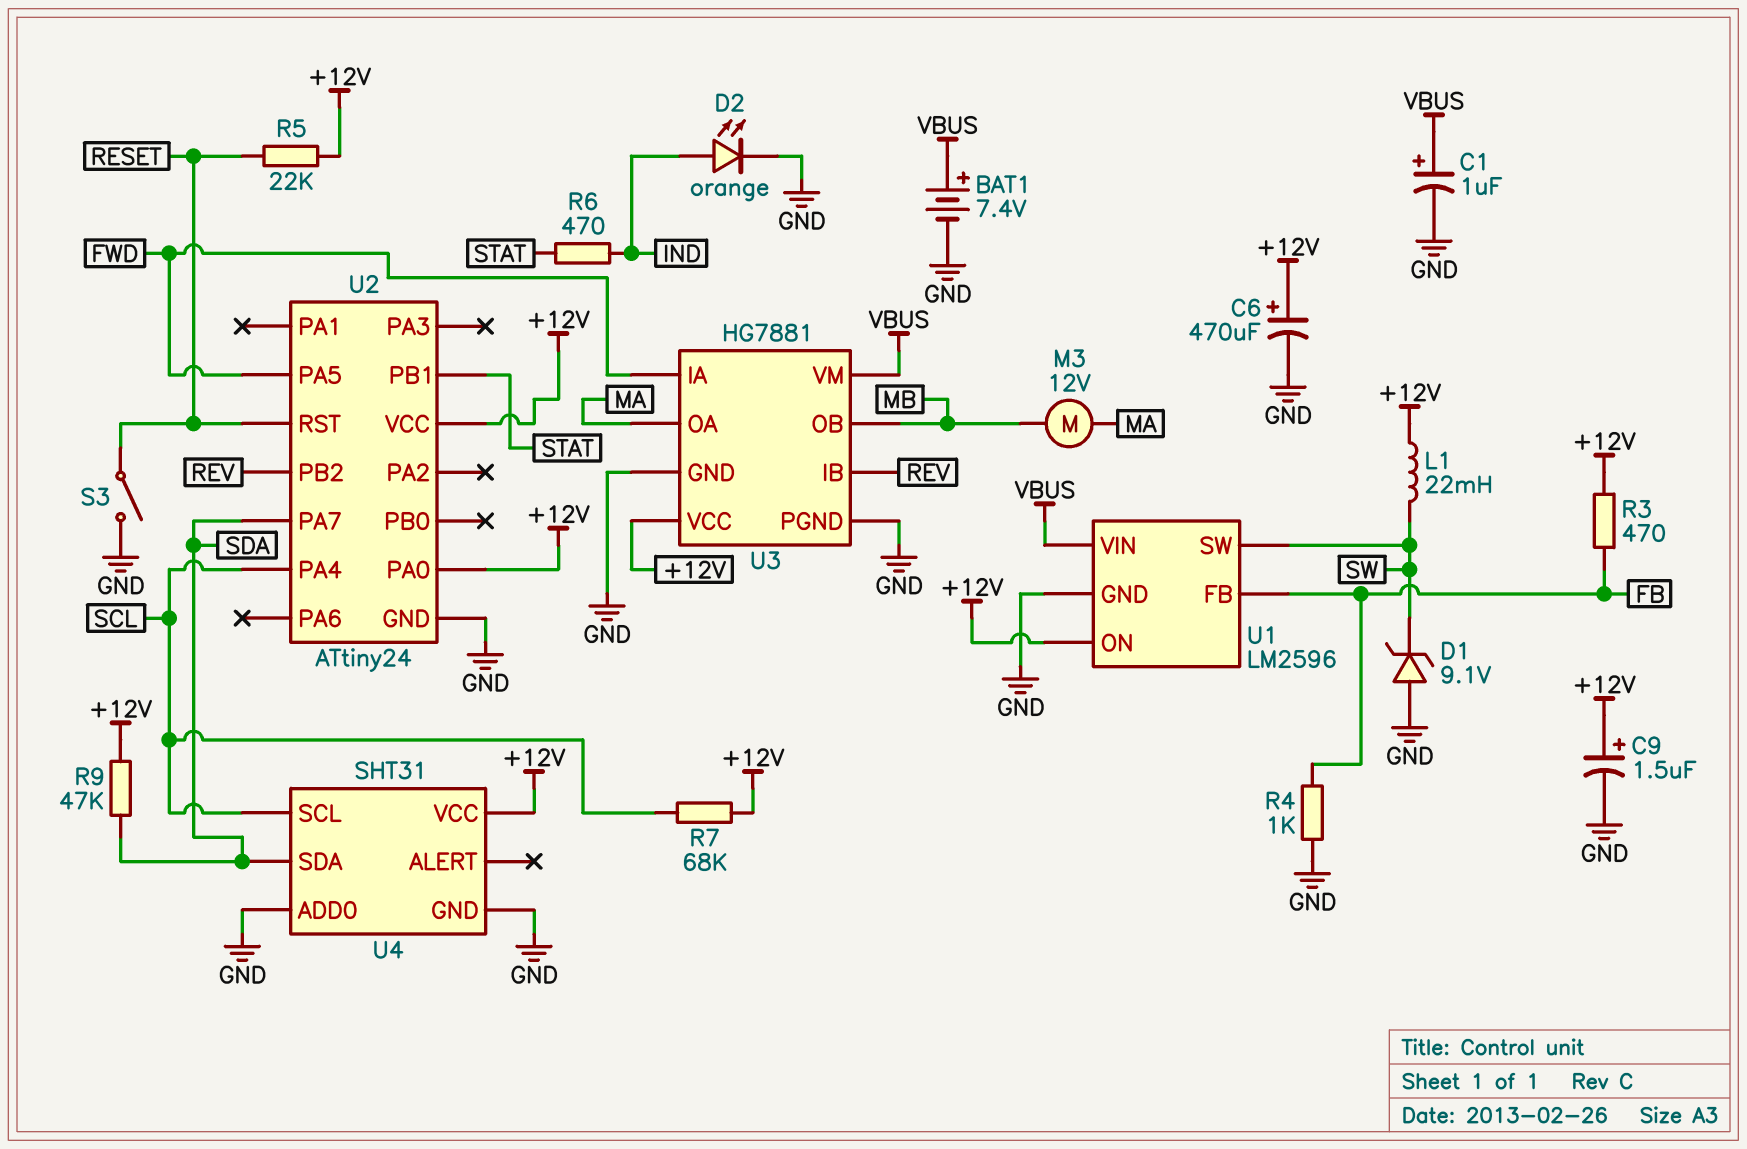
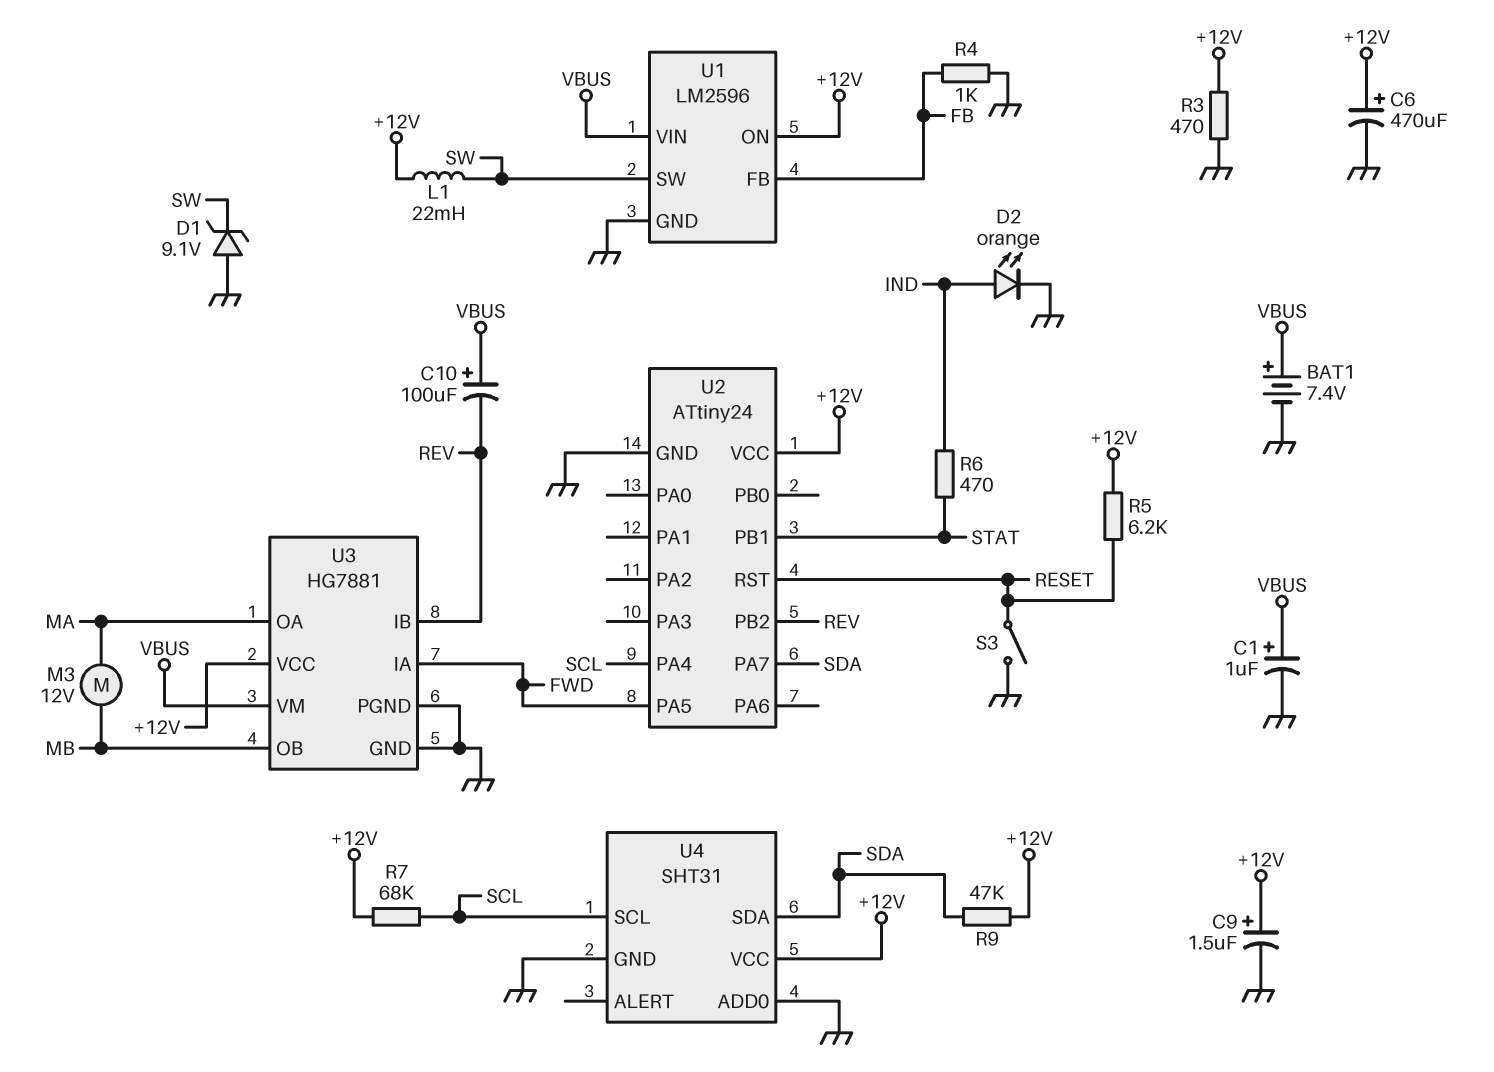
C10: none -> 100uF (plus VBUS, minus REV)
R3: 470 (+12V, FB) -> 470 (+12V, GND)
R5: 22k (+12V, RESET) -> 6.2k (+12V, RESET)
U2 pin PA0: +12V -> none

